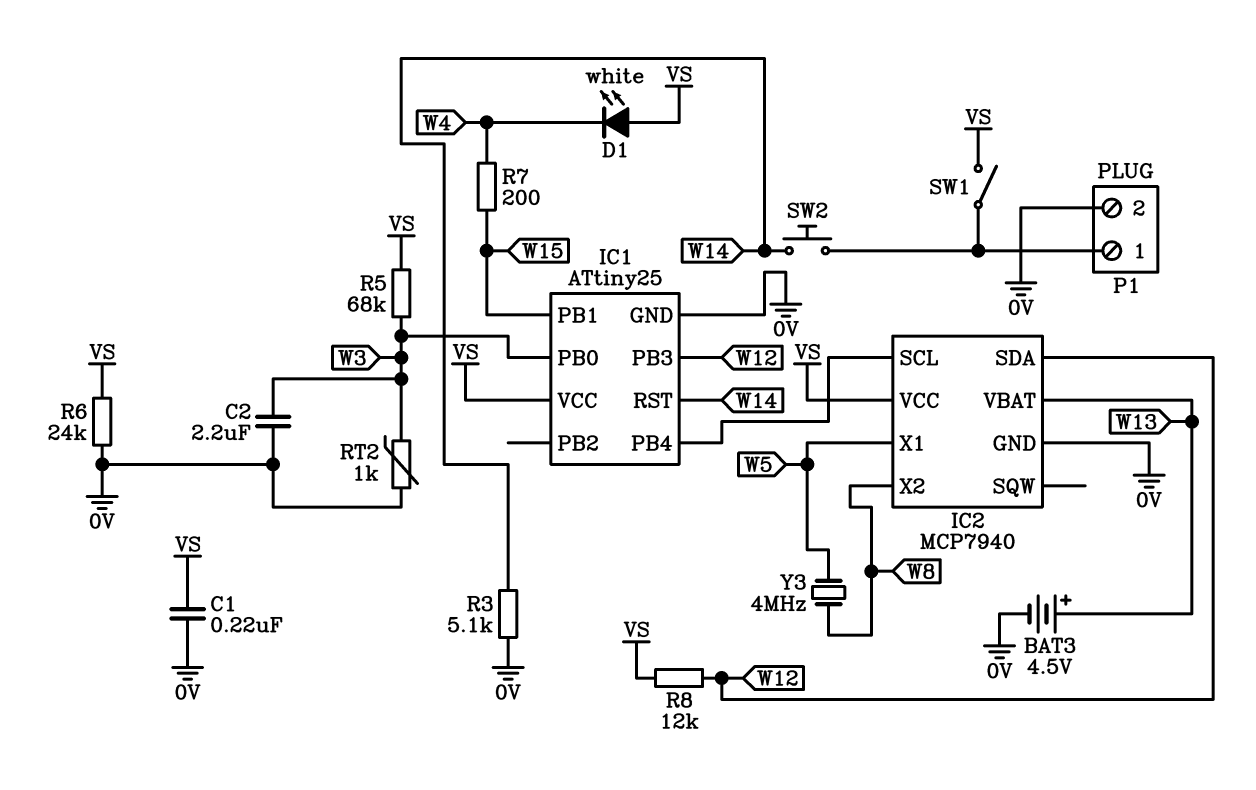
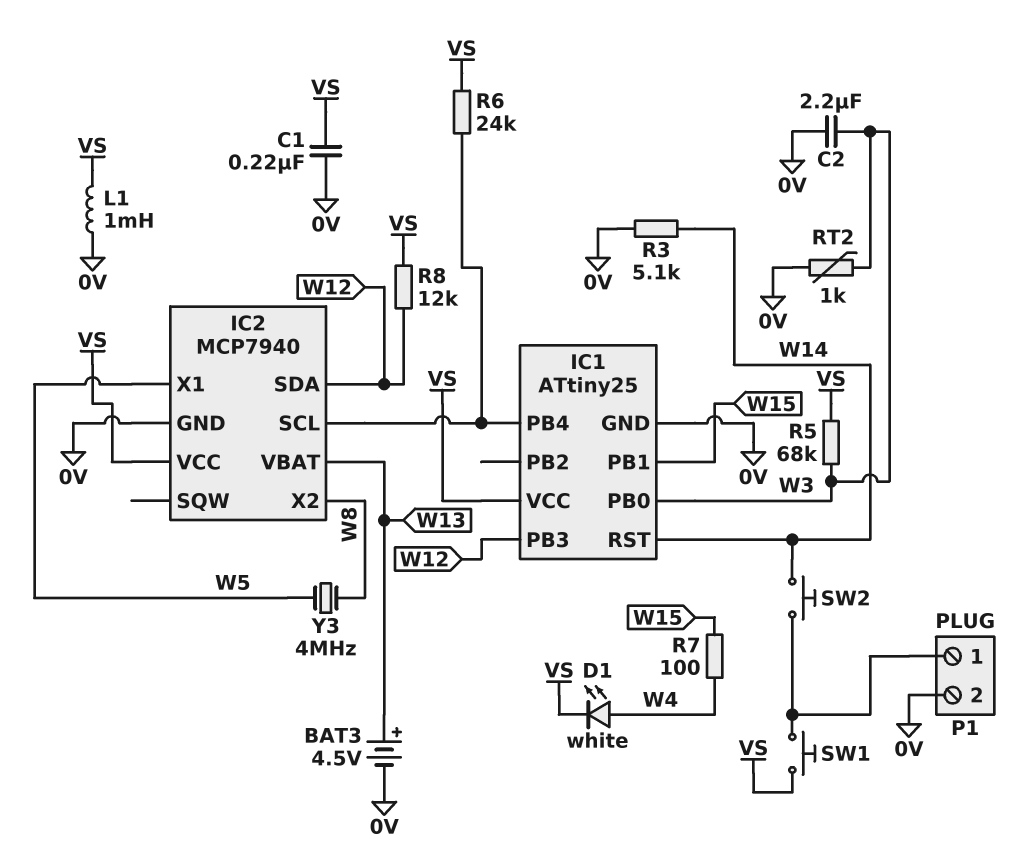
D1: LED white (A VS, K W4) -> LED white (A W4, K VS)
L1: none -> 1mH (0V, VS)
R6: 24k (0V, VS) -> 24k (IC1/PB4, VS)
R7: 200 (W4, W15) -> 100 (W4, W15)
SW1: switch (P1/1, VS) -> button (P1/1, VS)

